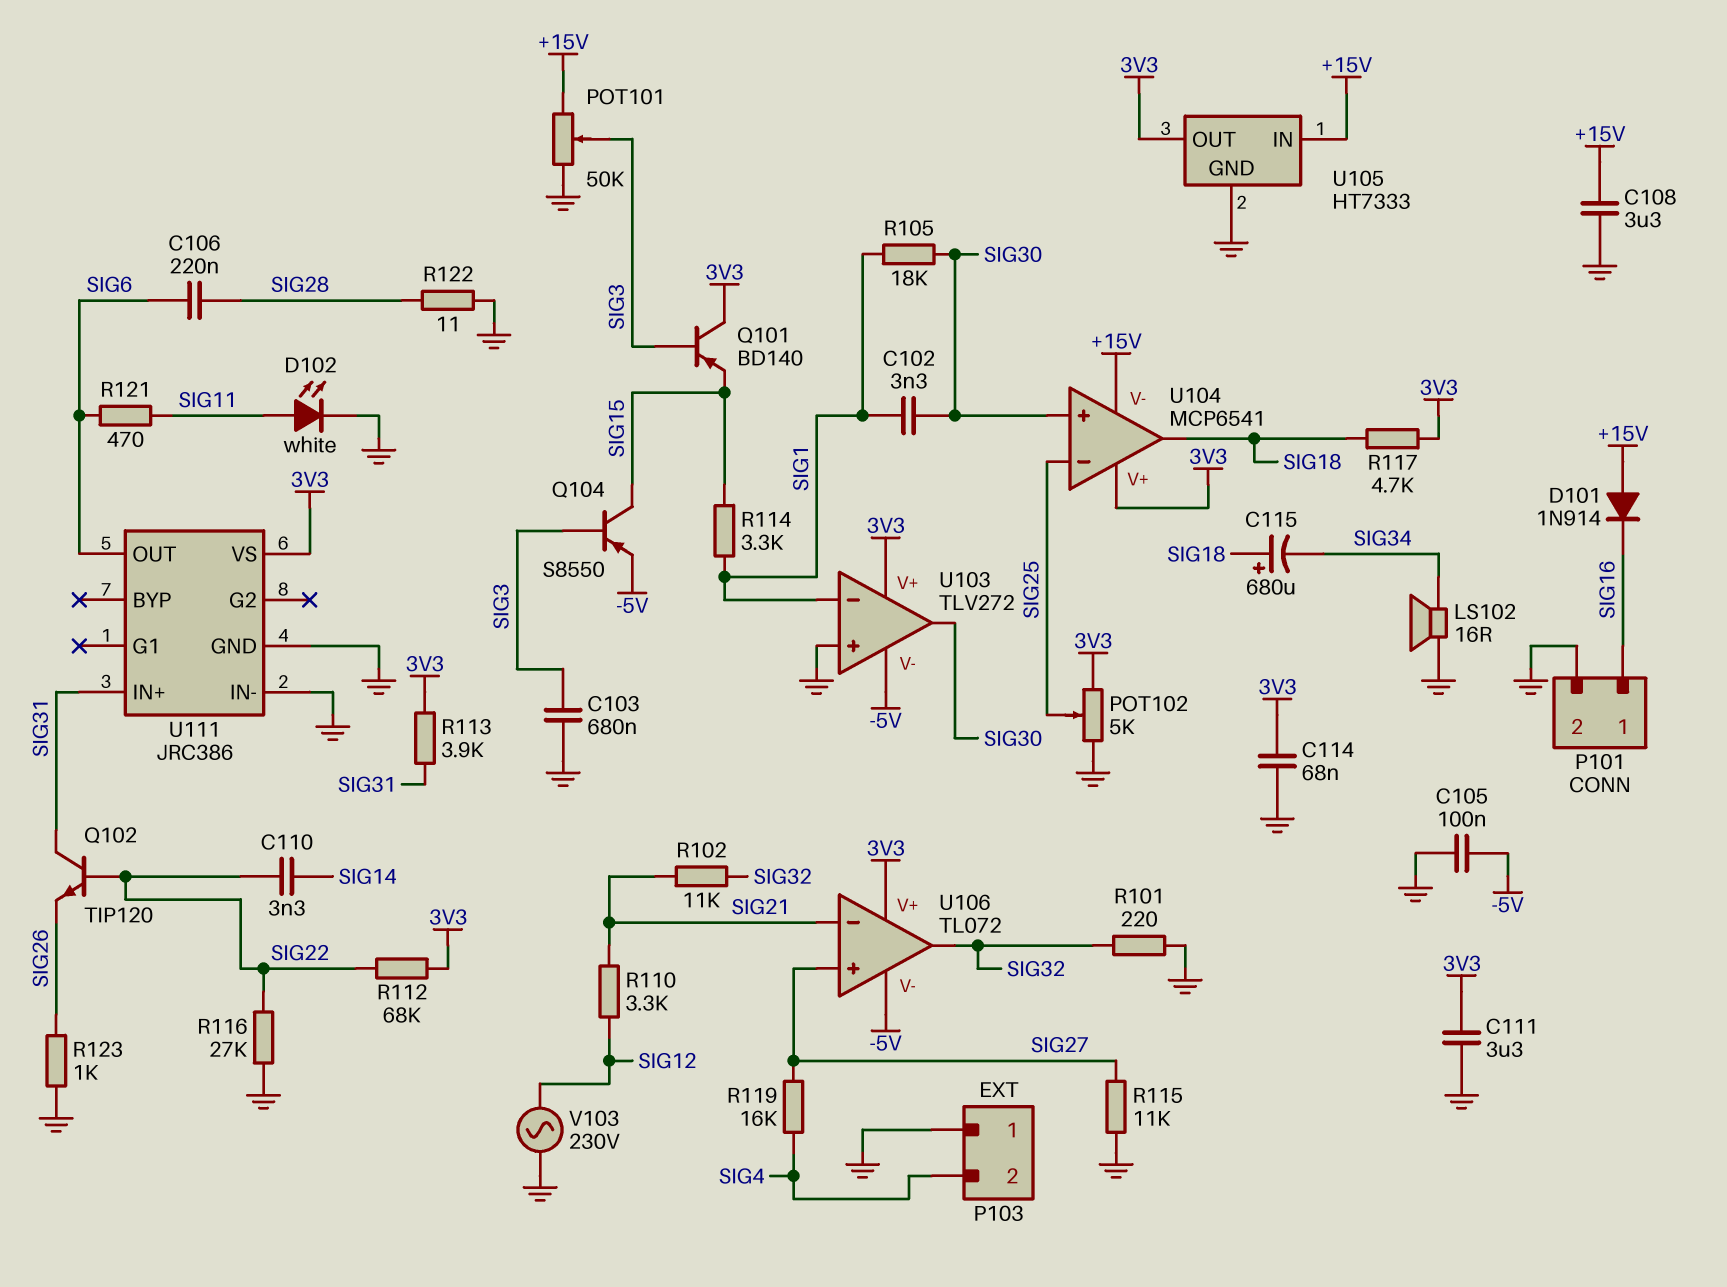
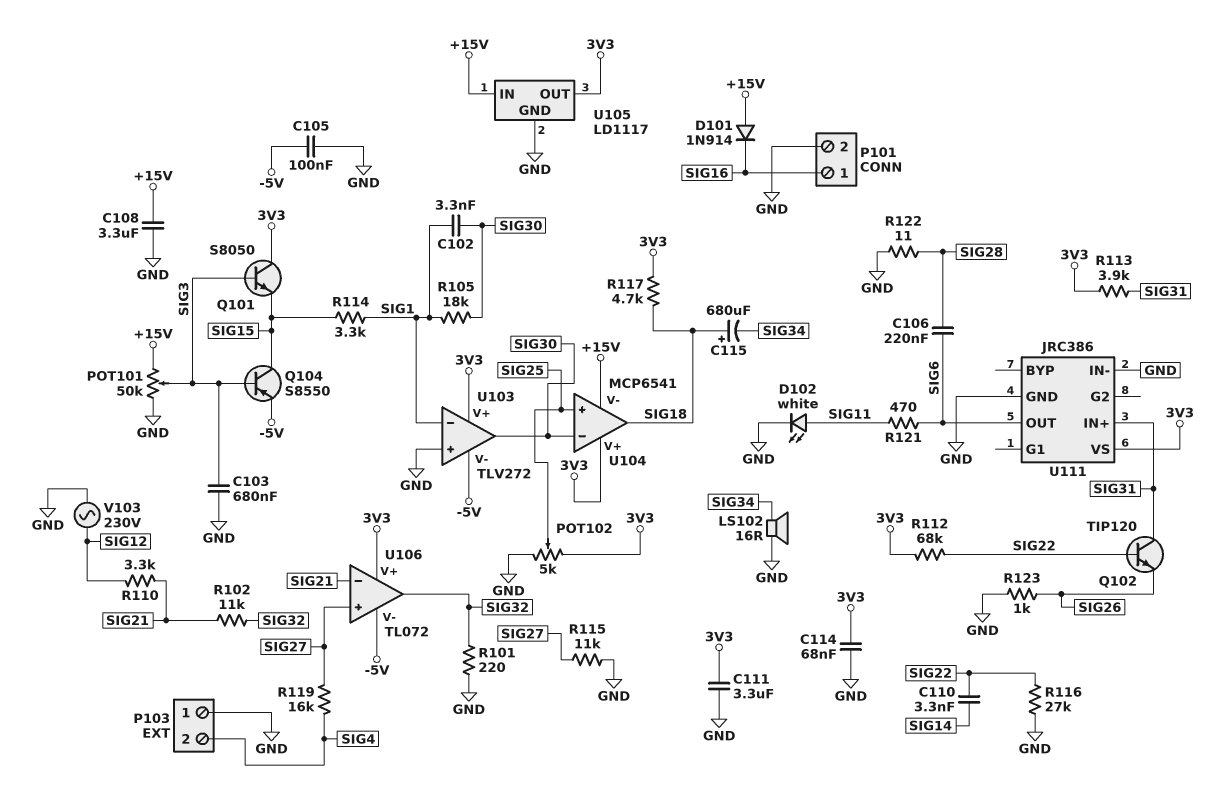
Q101: PNP BD140 (B SIG3, C 3V3, E SIG15) -> NPN S8050 (B SIG3, C 3V3, E SIG15)
U104 pin in+: SIG30 -> SIG25
U104 pin in-: SIG25 -> SIG30
U105: HT7333 -> LD1117

